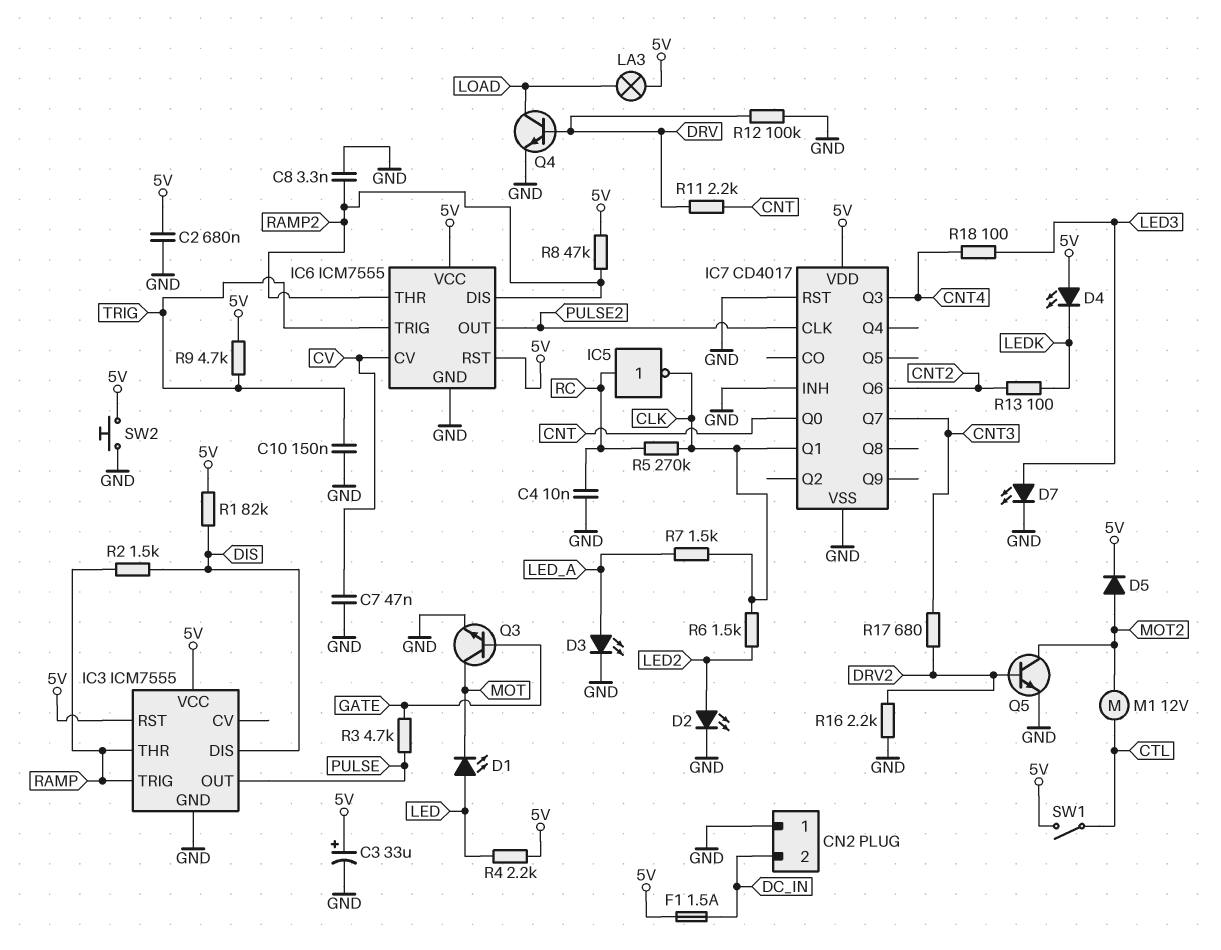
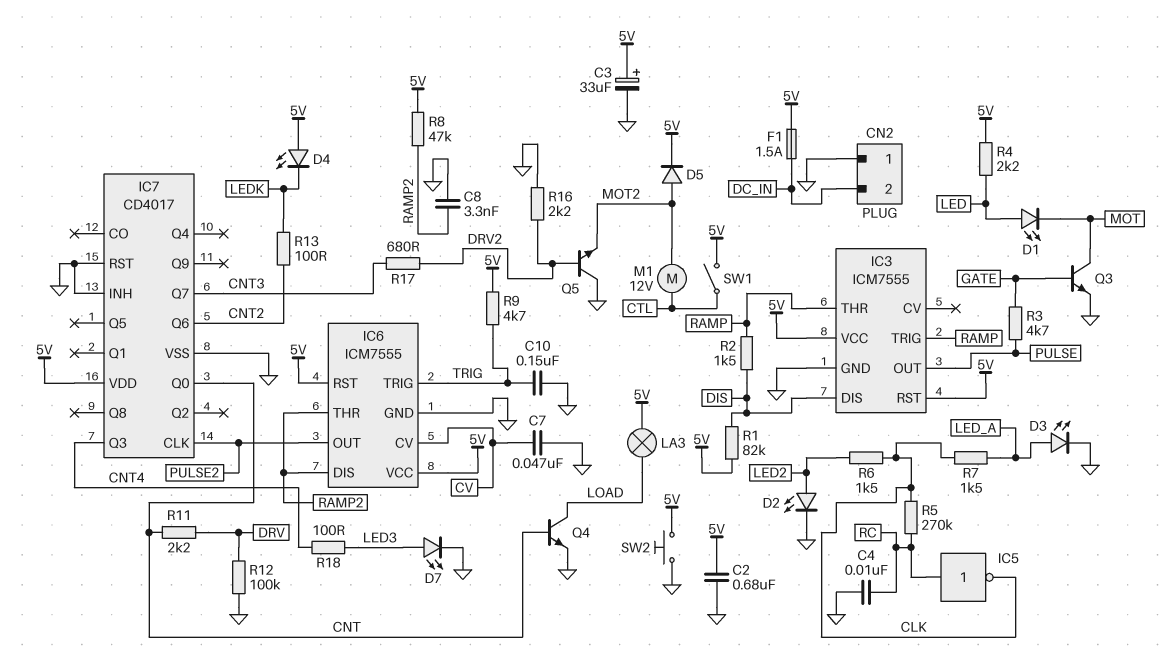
IC7 pin Q1: CLK -> none
Q4: NPN (B DRV, C LOAD, E GND) -> NPN (B CNT, C LOAD, E GND)
Q5: NPN (B DRV2, C MOT2, E GND) -> NPN (B DRV2, C GND, E MOT2)

